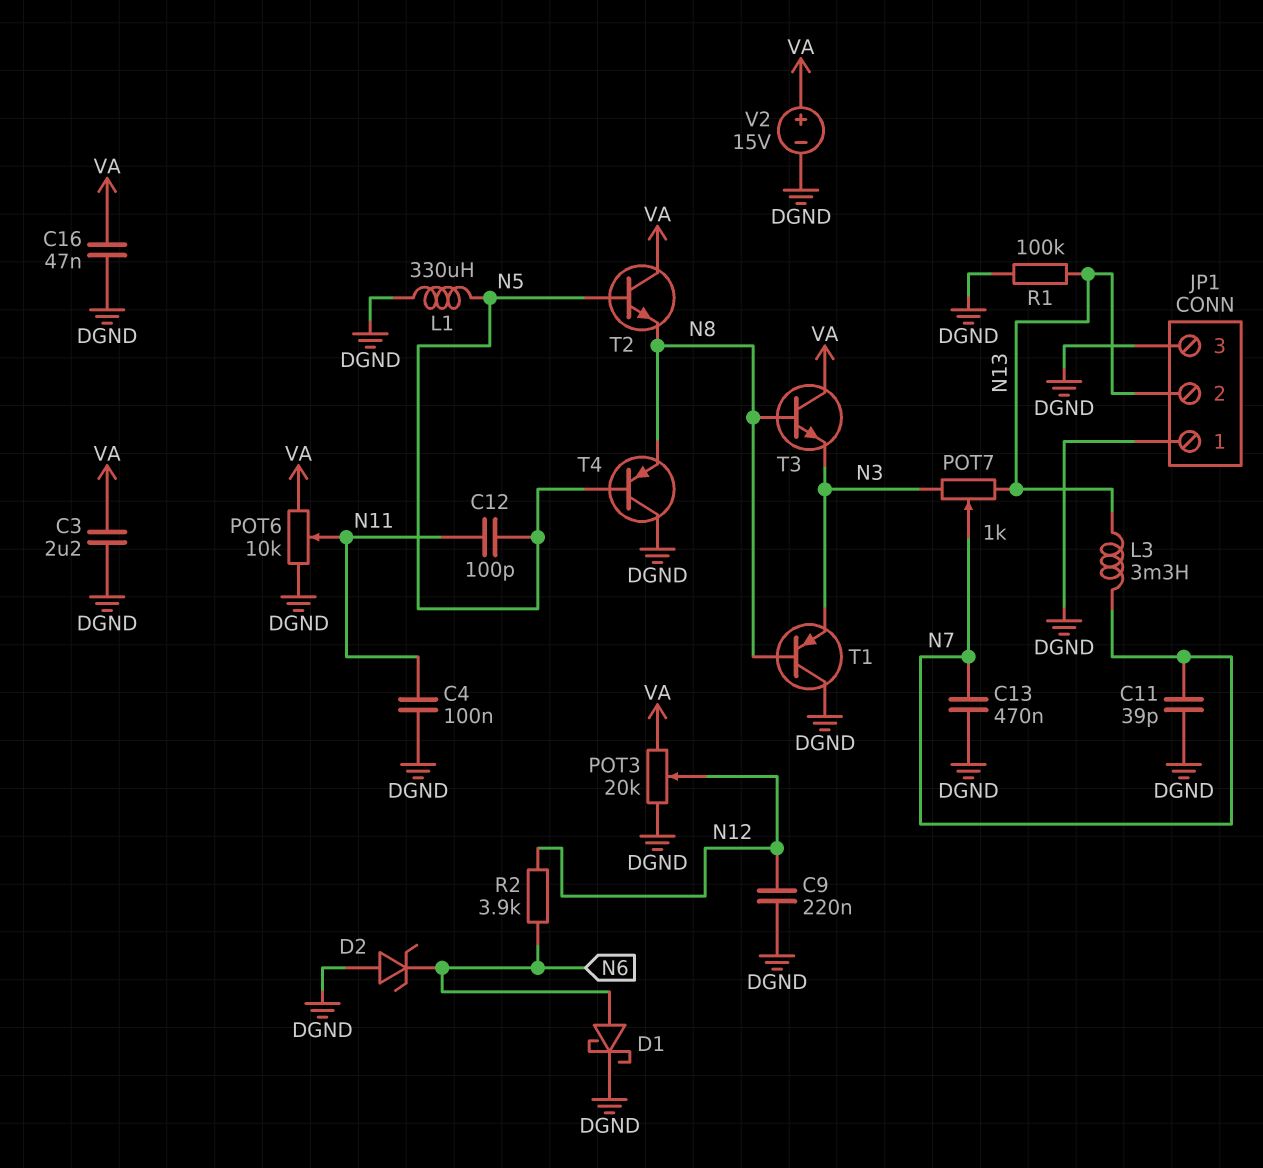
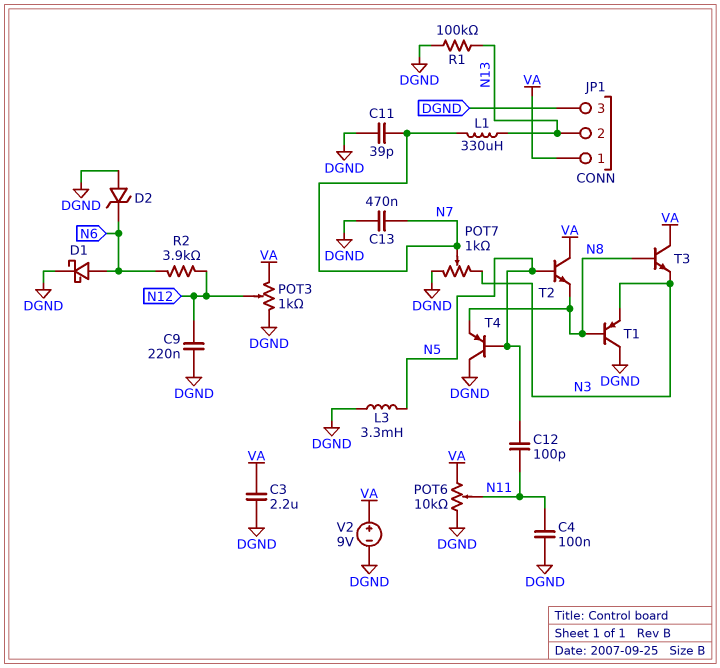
C16: 47nF (DGND, VA) -> none
JP1 pin 1: DGND -> VA
L1: 330uH (DGND, N5) -> 330uH (N7, N13)
L3: 3.3mH (N7, N13) -> 3.3mH (DGND, N5)
POT3: 20k (DGND, VA, wiper N12) -> 1k (DGND, VA, wiper N12)
POT7: 1k (N3, N13, wiper N7) -> 1k (DGND, N3, wiper N7)
V2: 15V (plus VA, minus DGND) -> 9V (plus VA, minus DGND)

